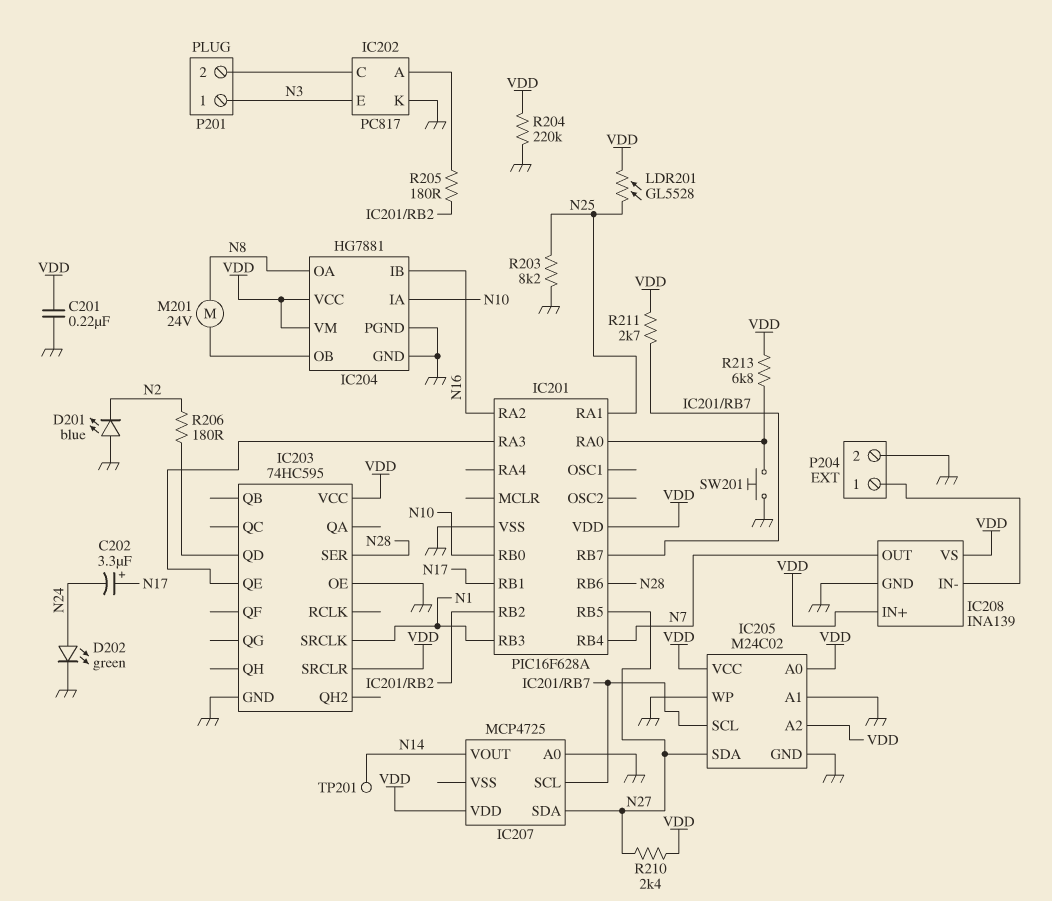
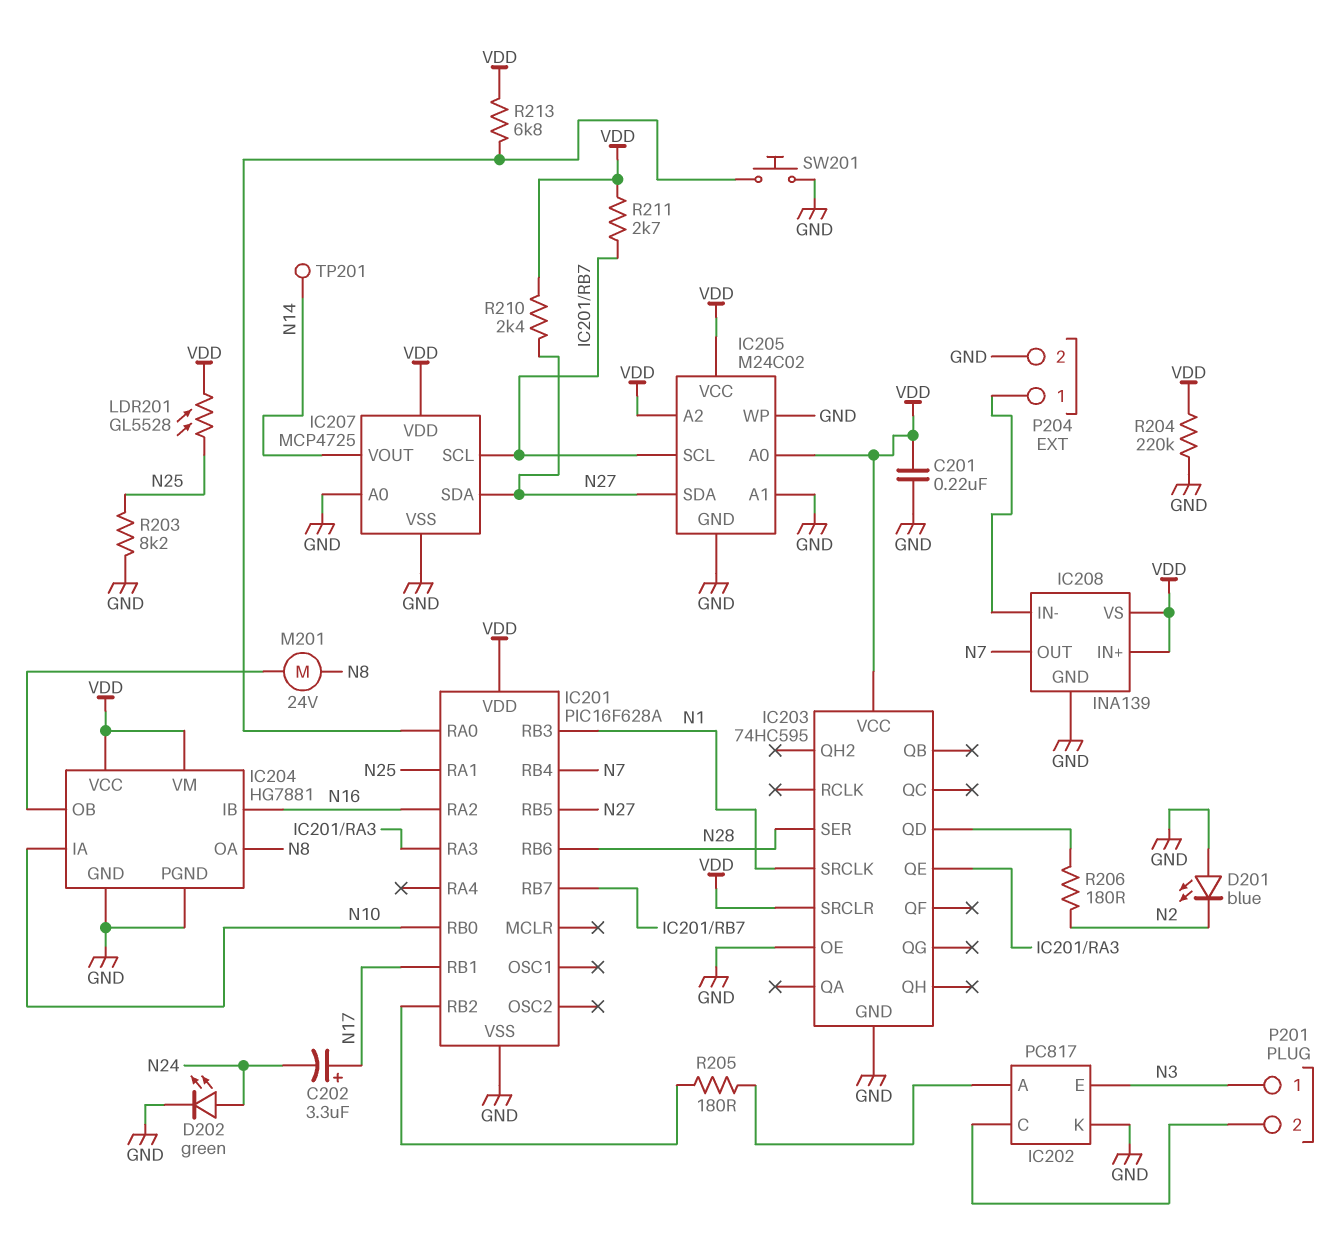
IC207 pin VSS: none -> GND

